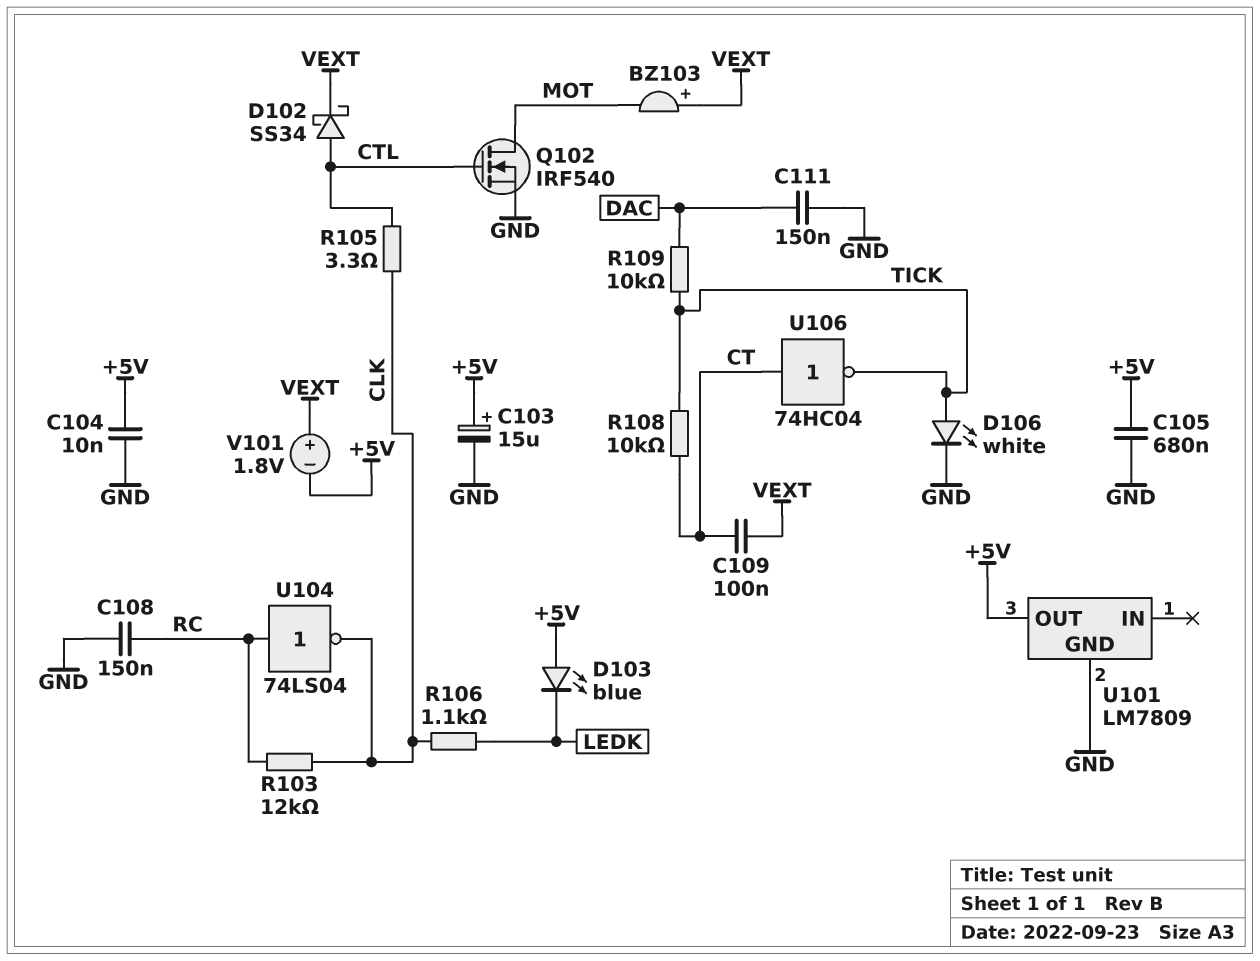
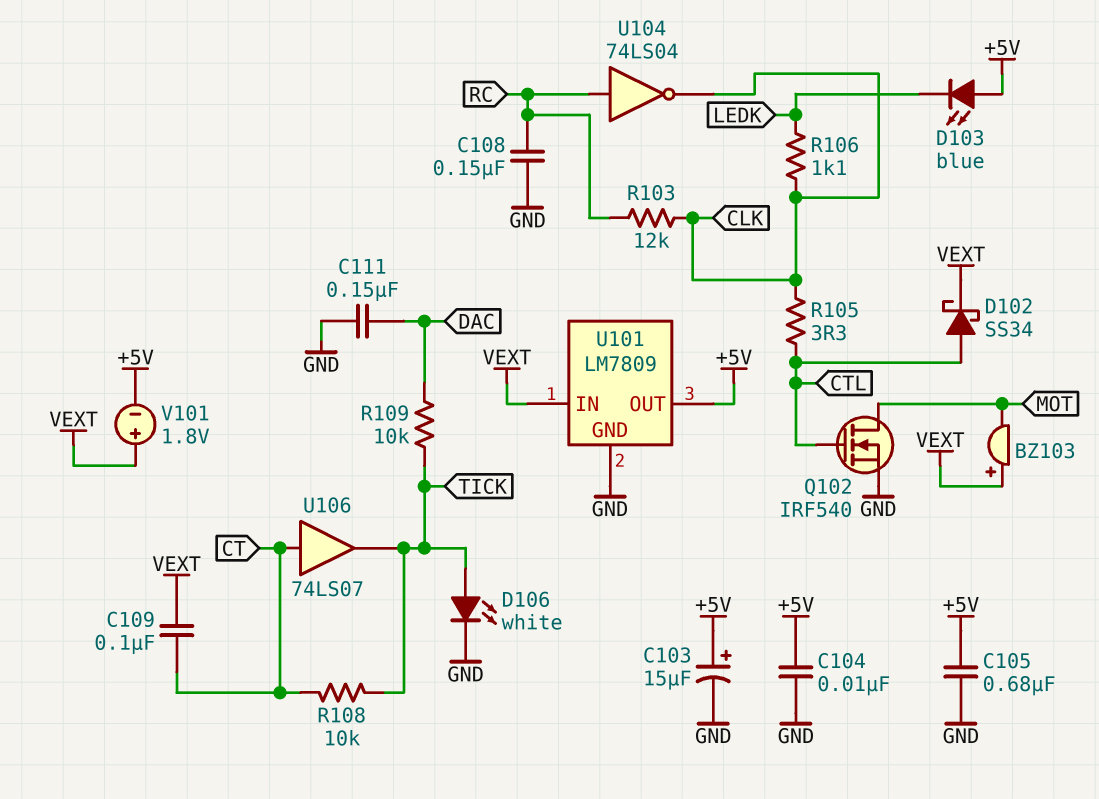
U101 pin IN: none -> VEXT
U106: NOT 74HC04 (in CT, out TICK) -> buffer 74LS07 (in CT, out TICK)

